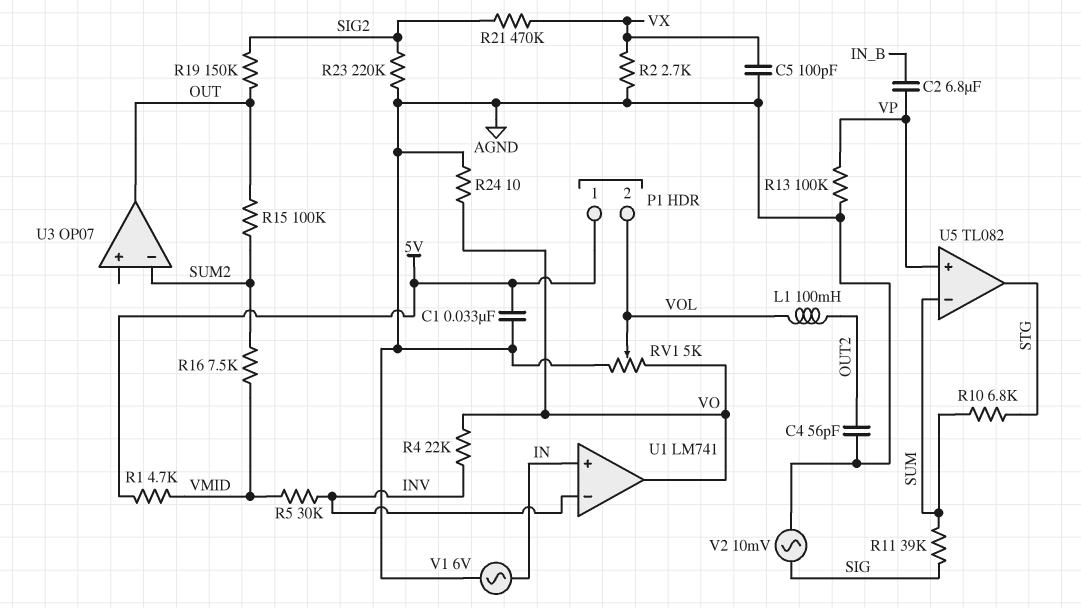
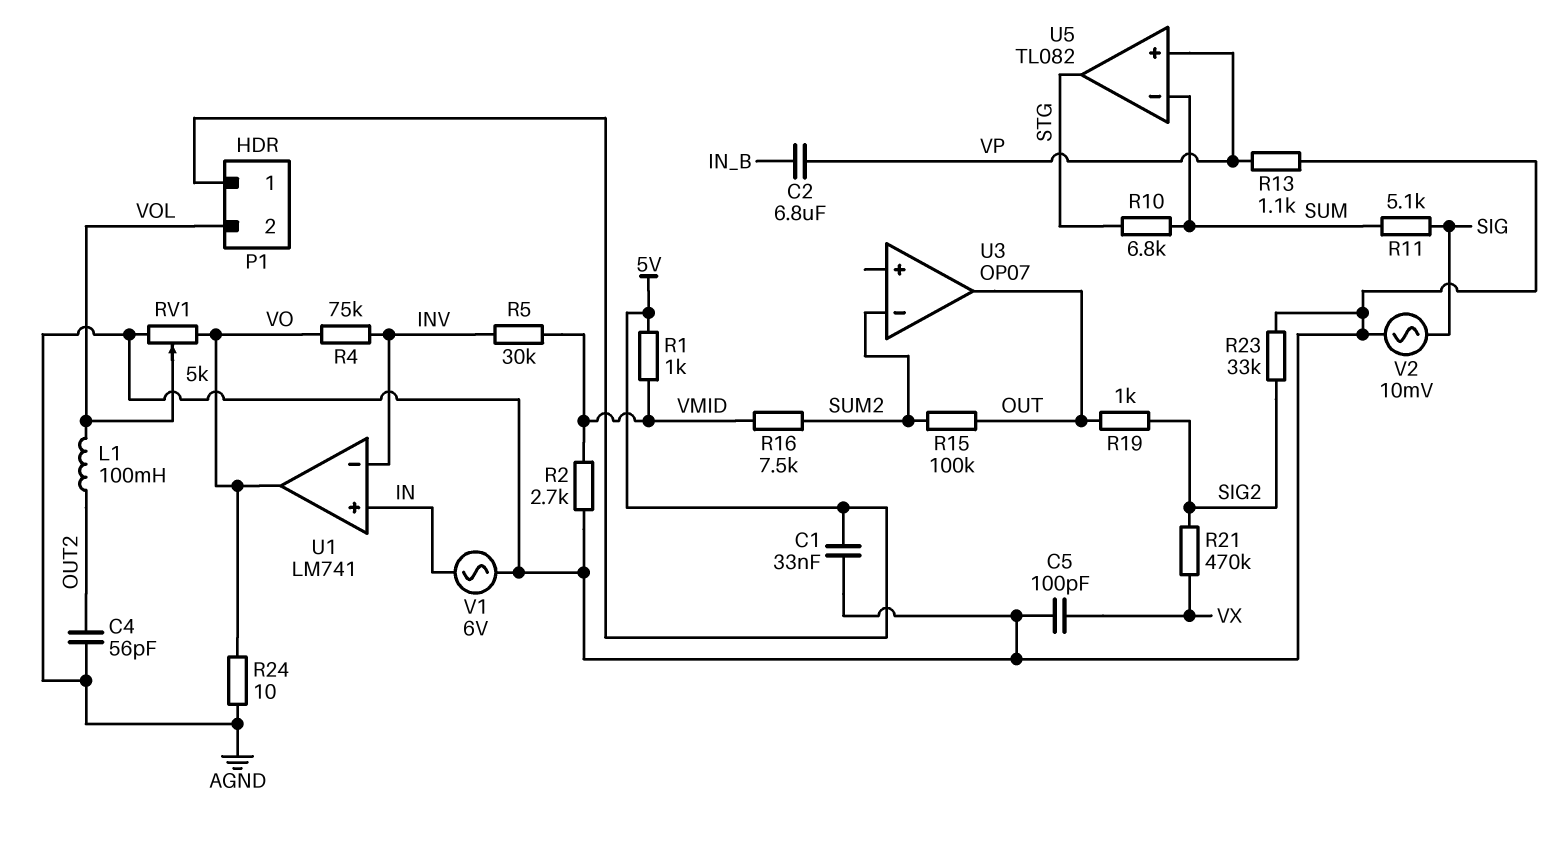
R1: 4.7k (5V, VMID) -> 1k (5V, VMID)
R2: 2.7k (AGND, VX) -> 2.7k (AGND, VMID)
R4: 22k (INV, VO) -> 75k (INV, VO)
R11: 39k (SIG, SUM) -> 5.1k (SIG, SUM)
R13: 100k (AGND, VP) -> 1.1k (AGND, VP)
R19: 150k (OUT, SIG2) -> 1k (OUT, SIG2)
R23: 220k (AGND, SIG2) -> 33k (AGND, SIG2)

